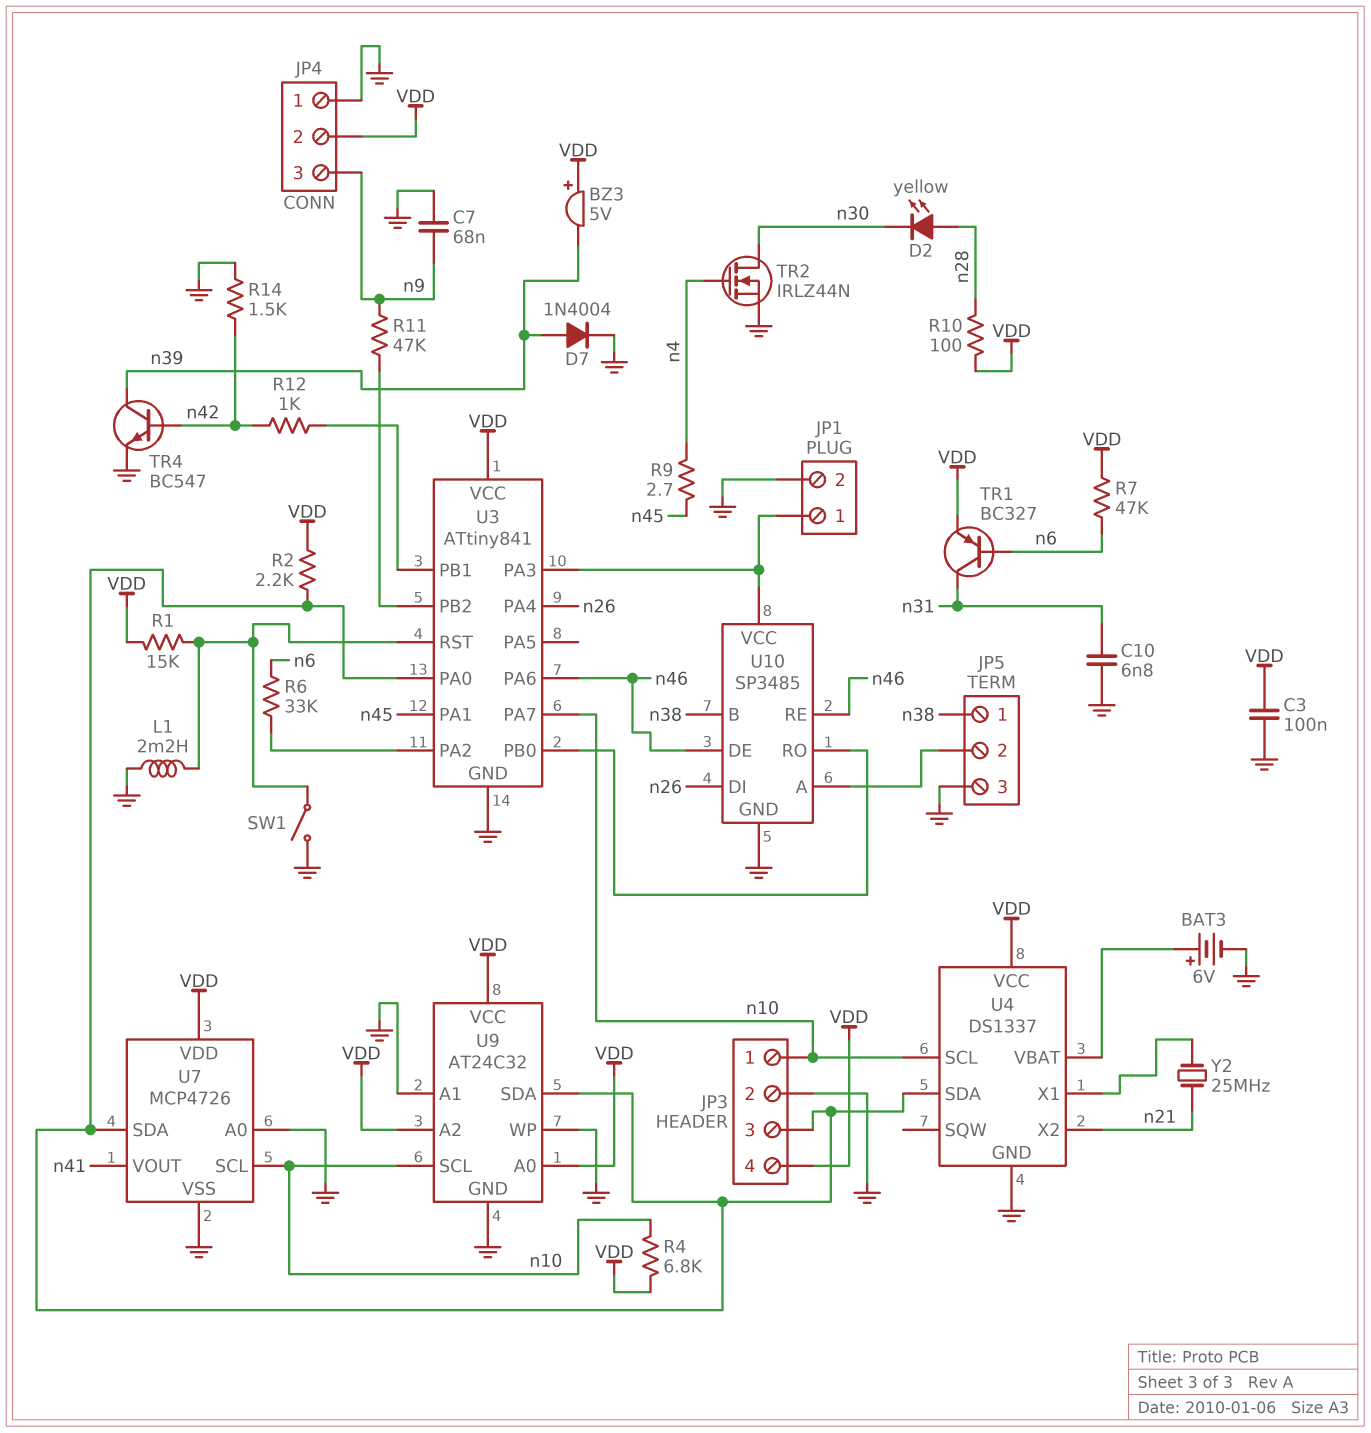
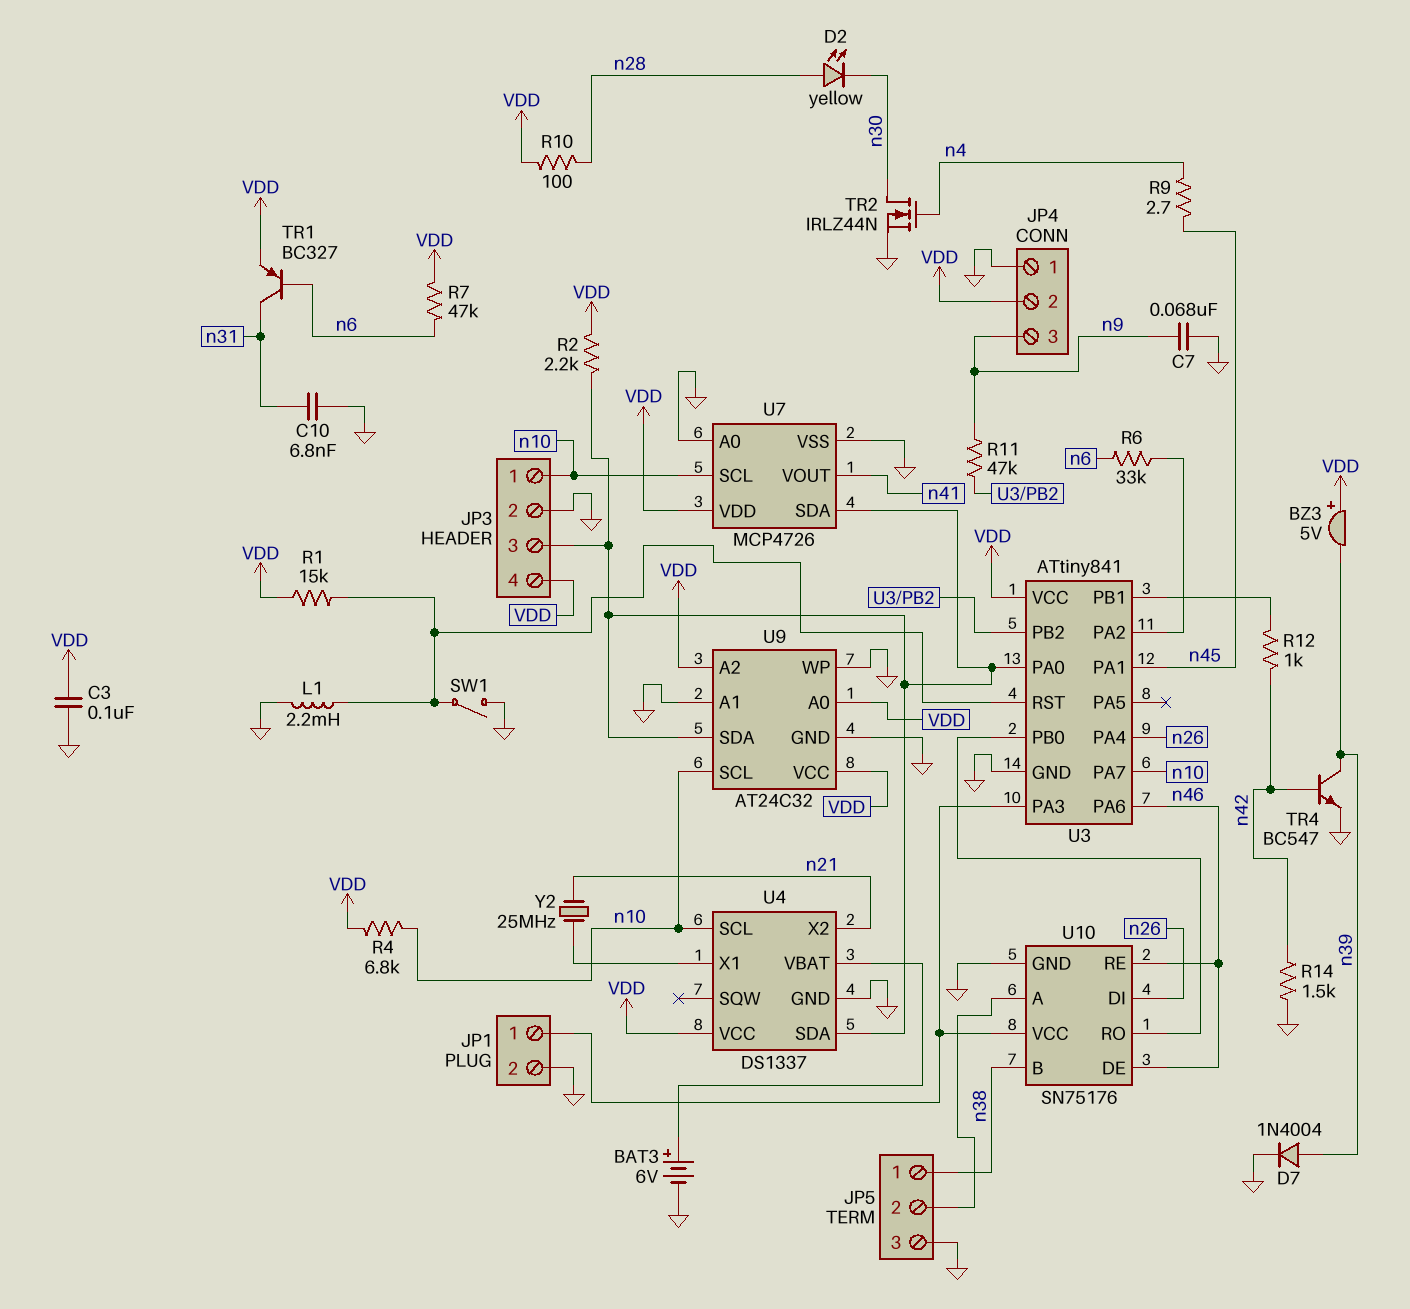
U10: SP3485 -> SN75176

